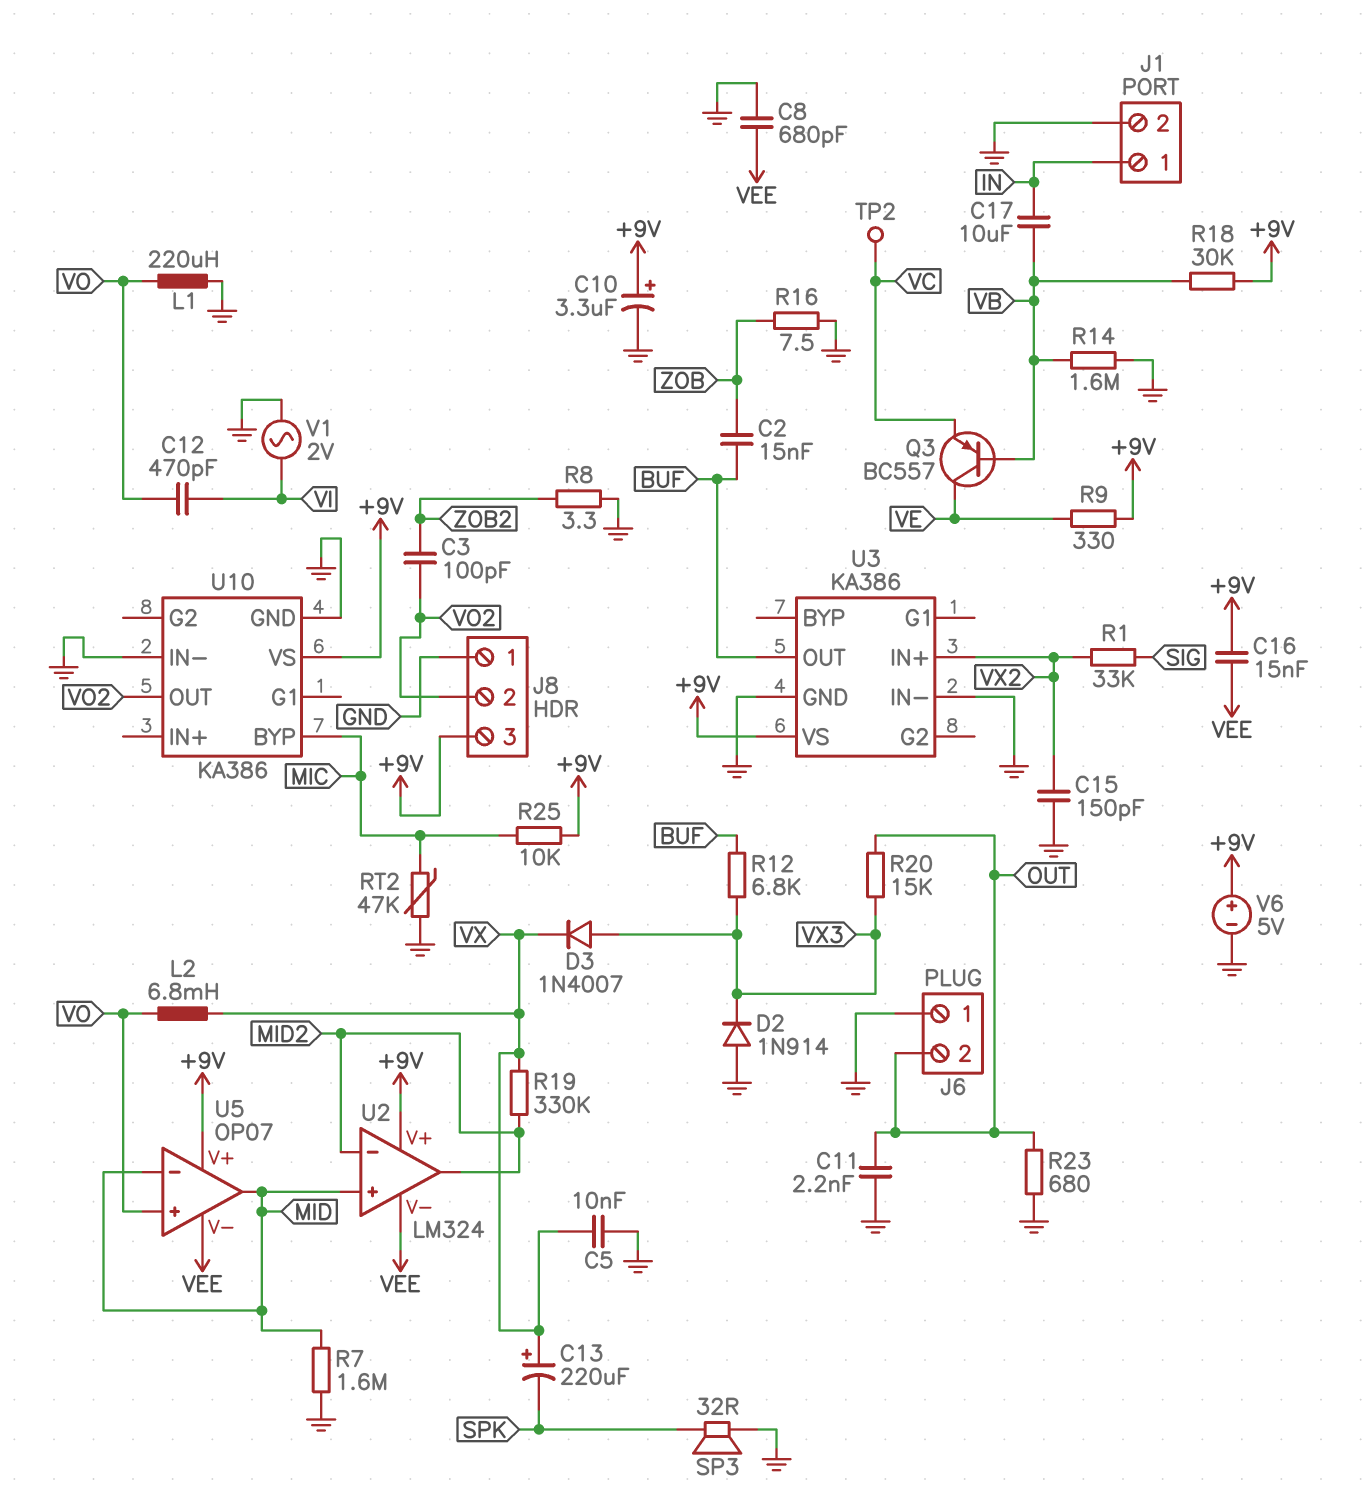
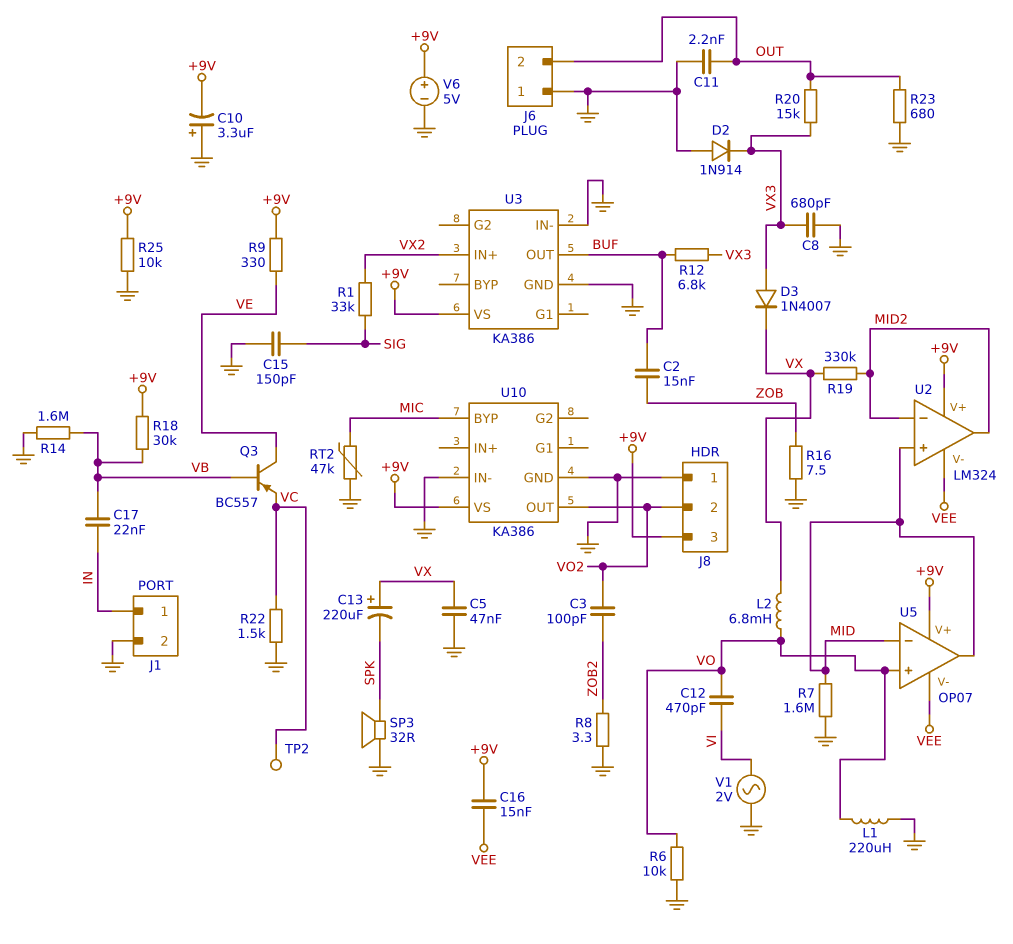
C5: 10nF (GND, VX) -> 47nF (GND, VX)
C8: 680pF (GND, VEE) -> 680pF (GND, VX3)
C10: 3.3uF (plus +9V, minus GND) -> 3.3uF (plus GND, minus +9V)
C15: 150pF (GND, VX2) -> 150pF (GND, SIG)
C17: 10uF (IN, VB) -> 22nF (IN, VB)
R6: none -> 10k (GND, VO)
R22: none -> 1.5k (GND, VC)
R25: 10k (+9V, MIC) -> 10k (+9V, GND)

